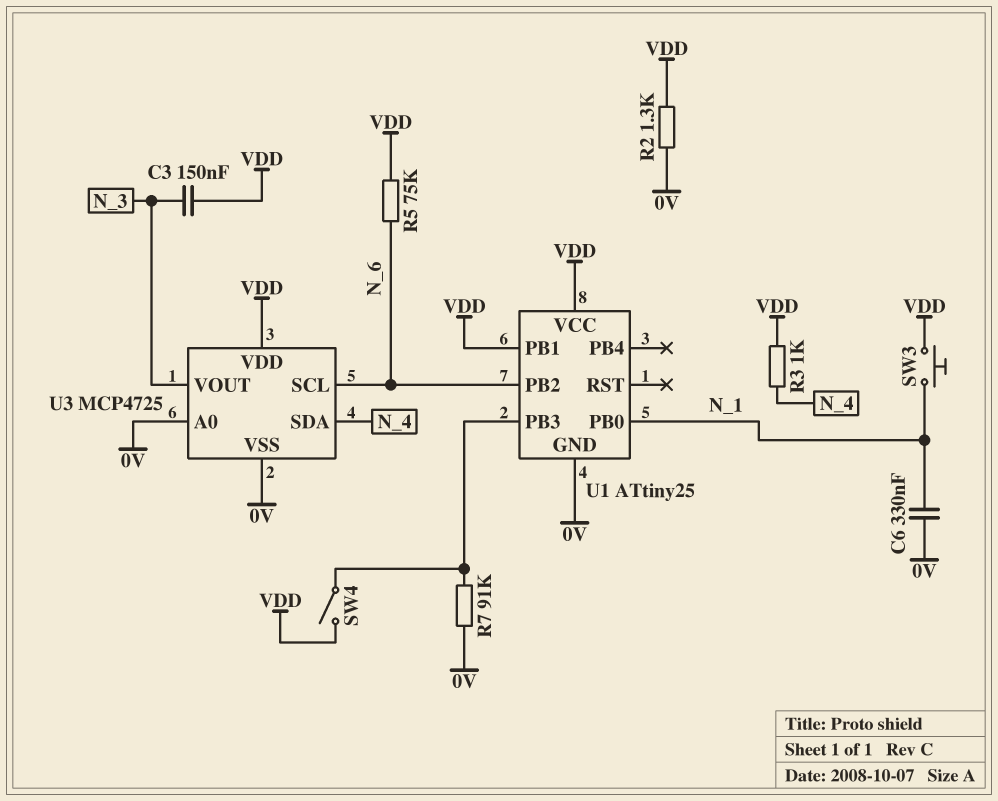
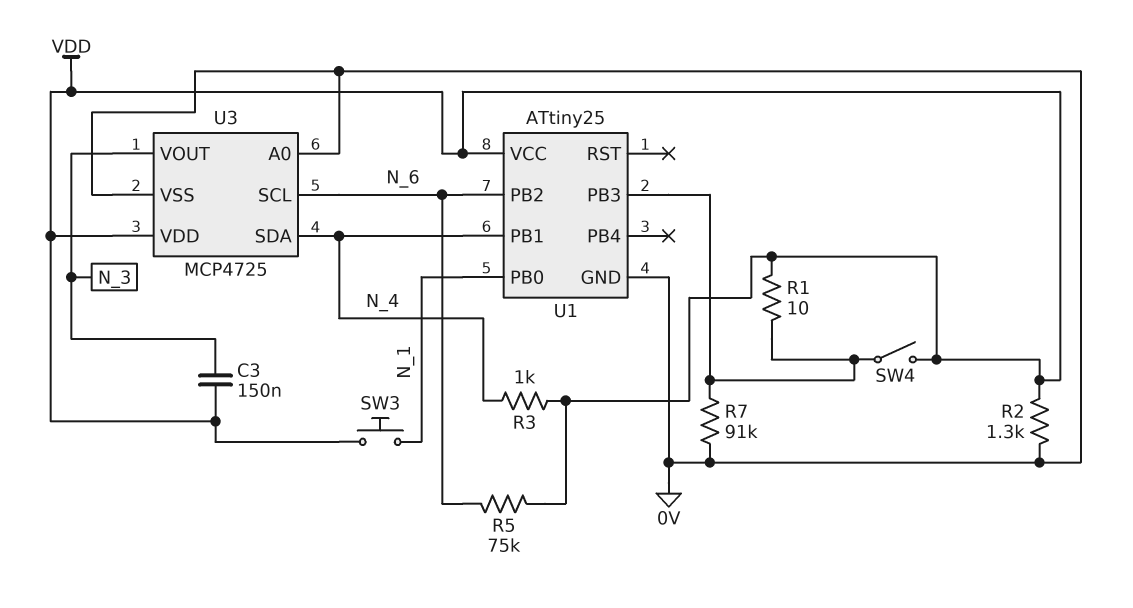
C6: 330nF (0V, N_1) -> none
R1: none -> 10 (U1/PB3, VDD)
U1 pin PB1: VDD -> N_4

